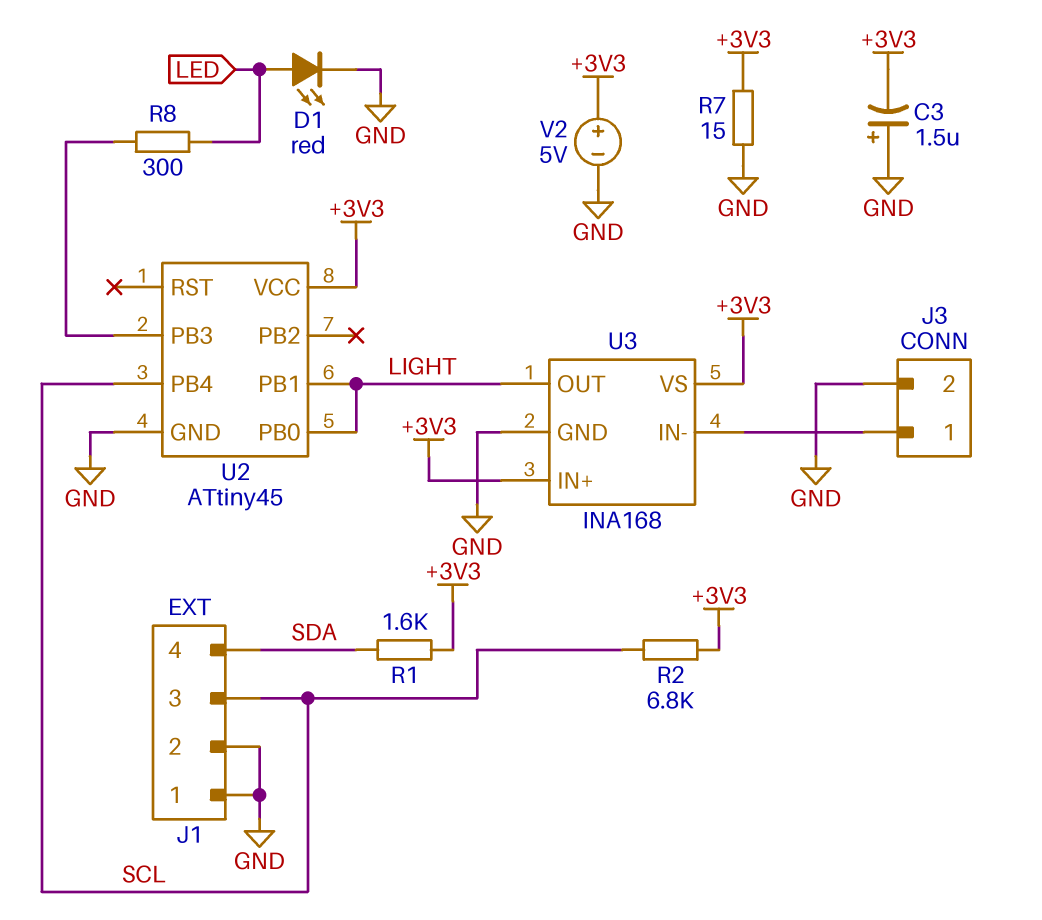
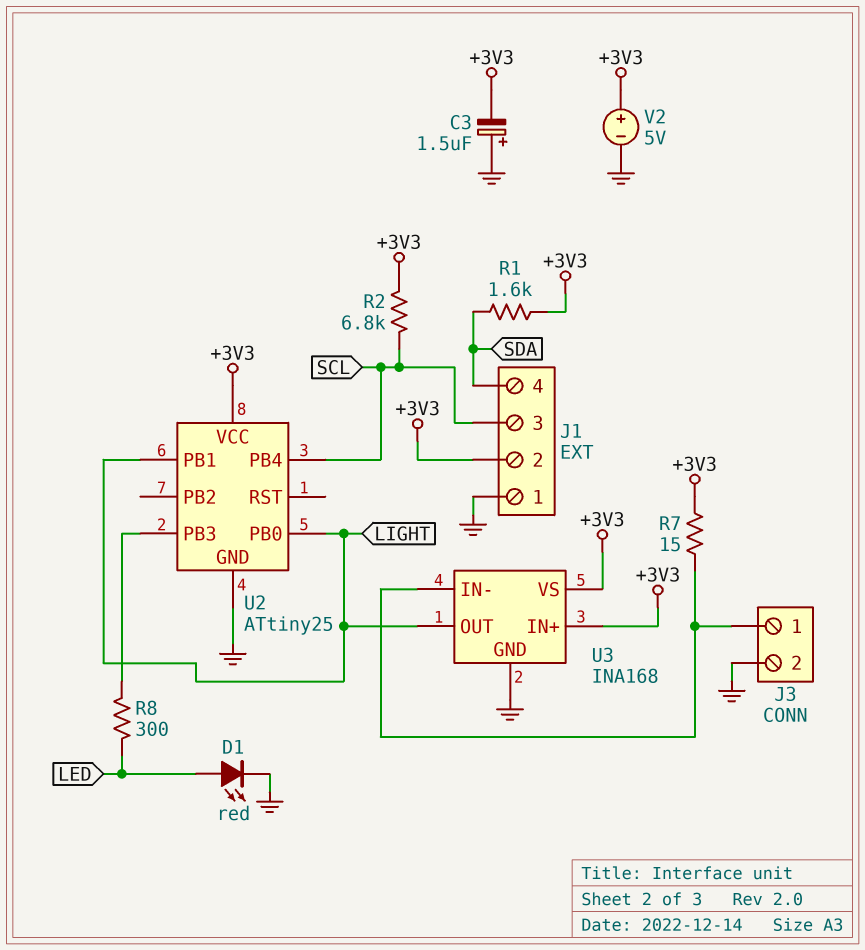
J1 pin 2: GND -> +3V3
R7: 15 (+3V3, GND) -> 15 (+3V3, J3/1)
U2: ATtiny45 -> ATtiny25

